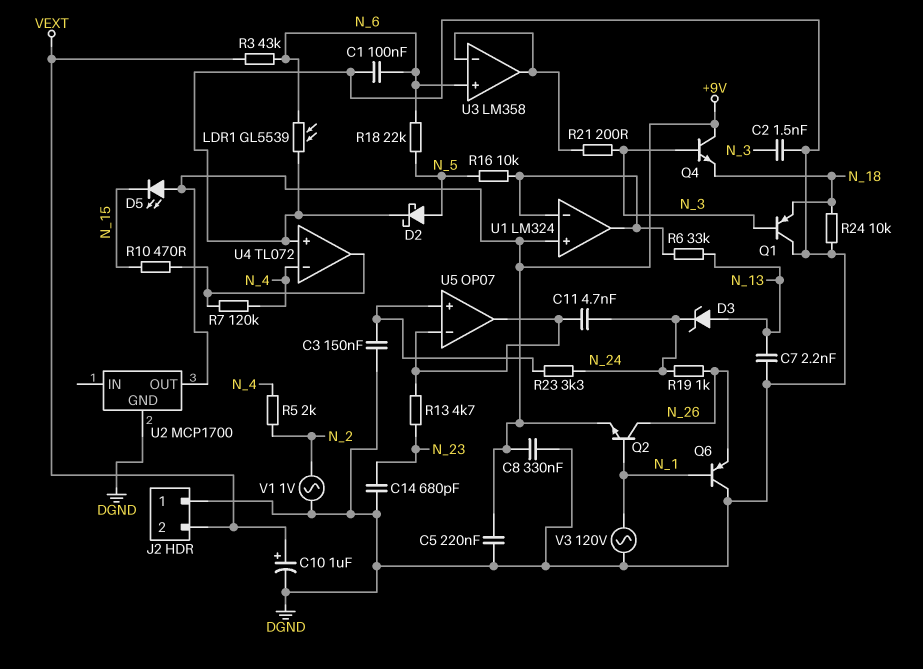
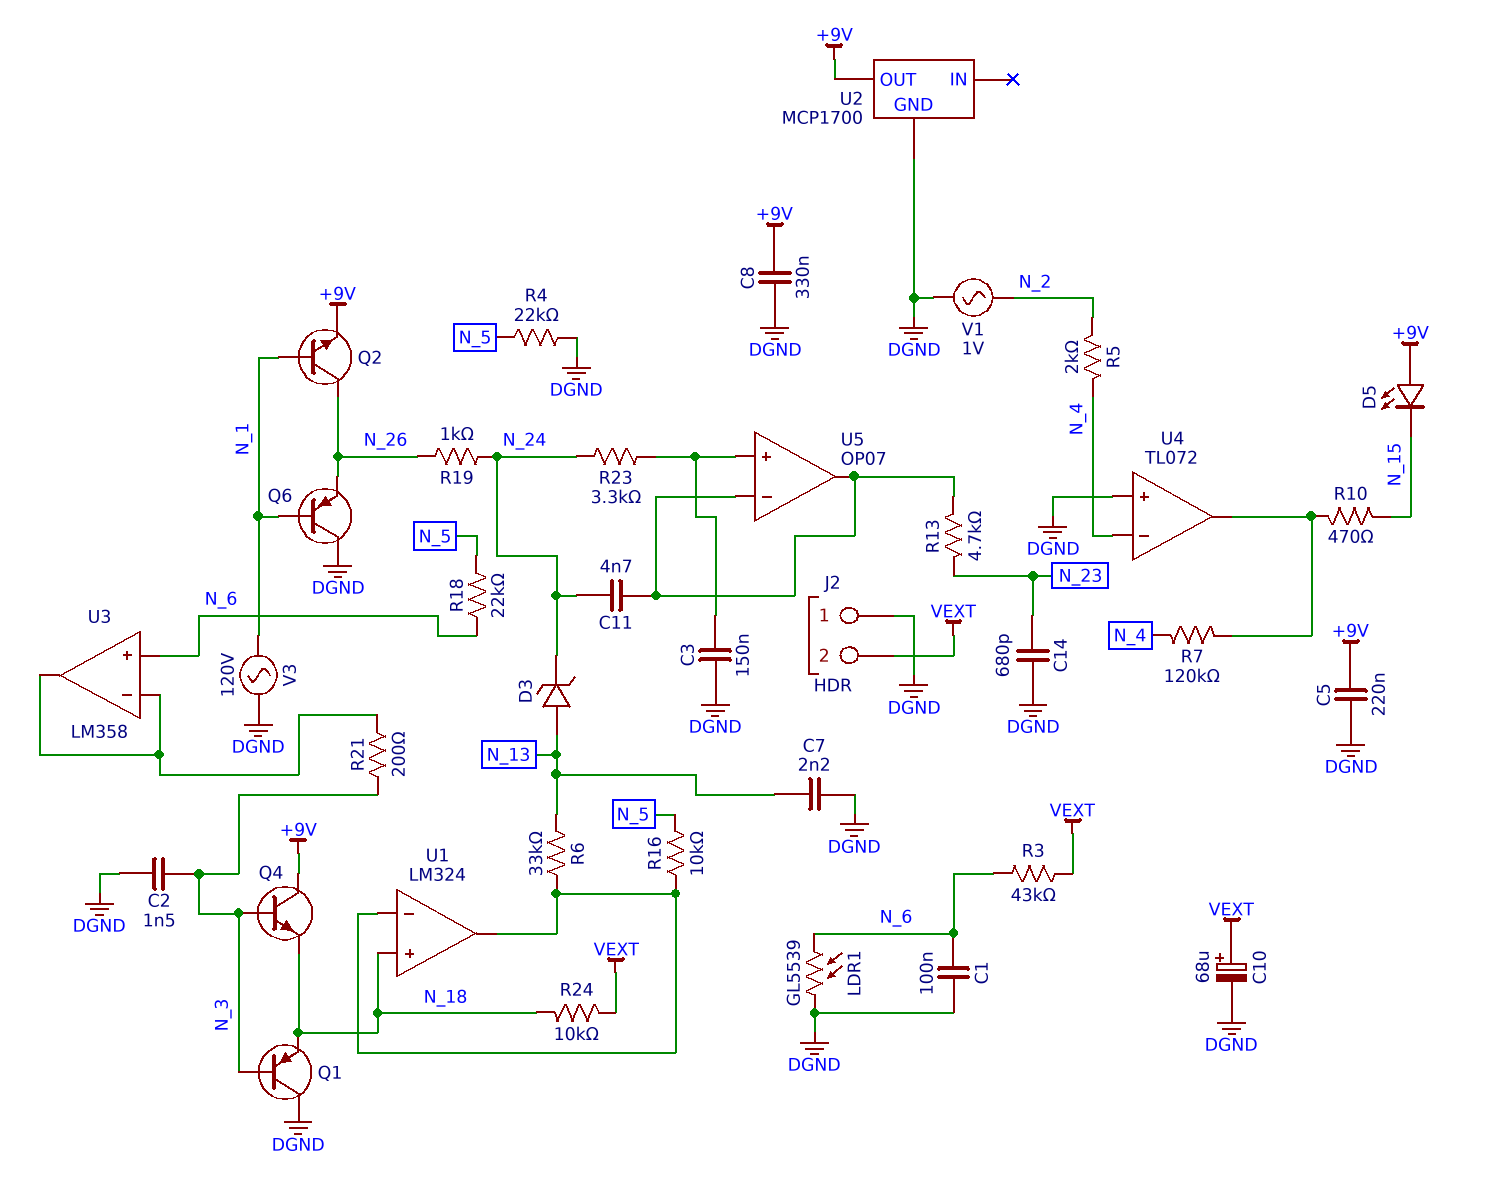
C10: 1uF (plus VEXT, minus DGND) -> 68uF (plus VEXT, minus DGND)
D2: schottky (A N_5, K DGND) -> none
R4: none -> 22k (DGND, N_5)
R24: 10k (DGND, N_18) -> 10k (N_18, VEXT)
U1 pin in+: +9V -> N_18

